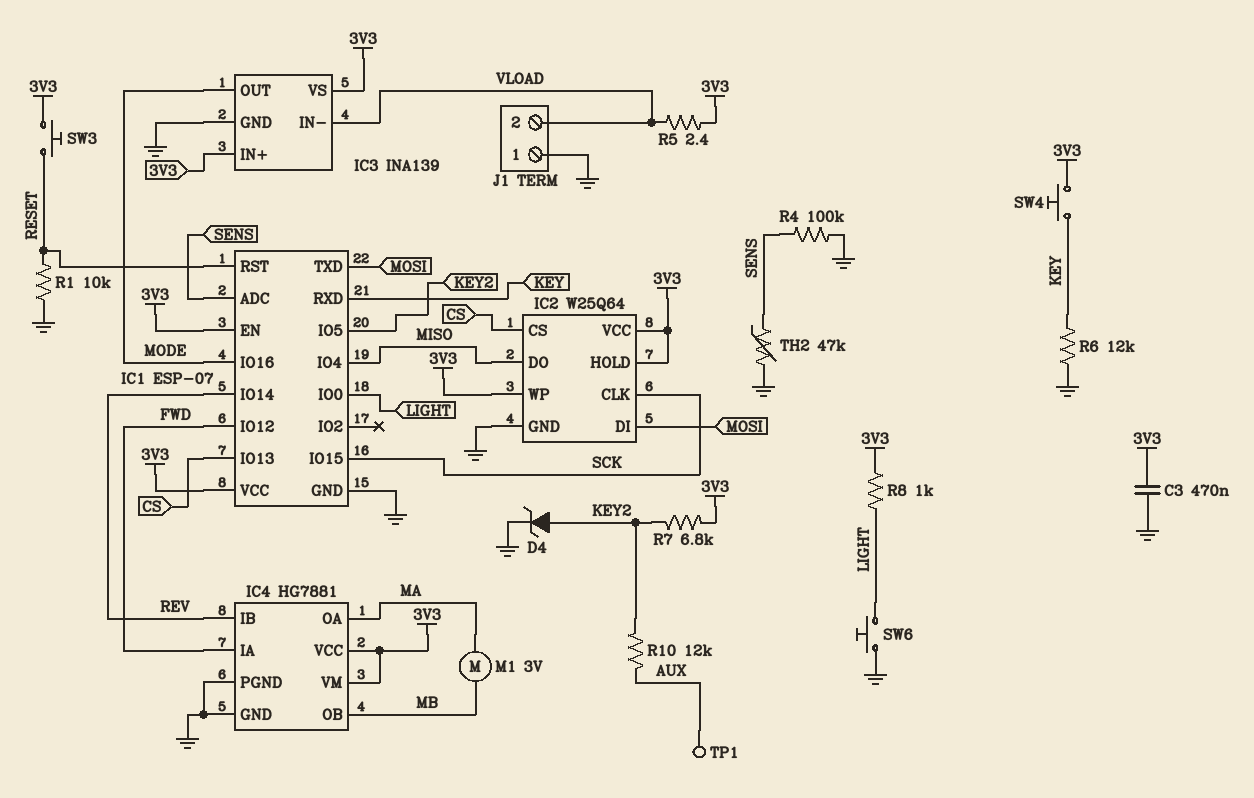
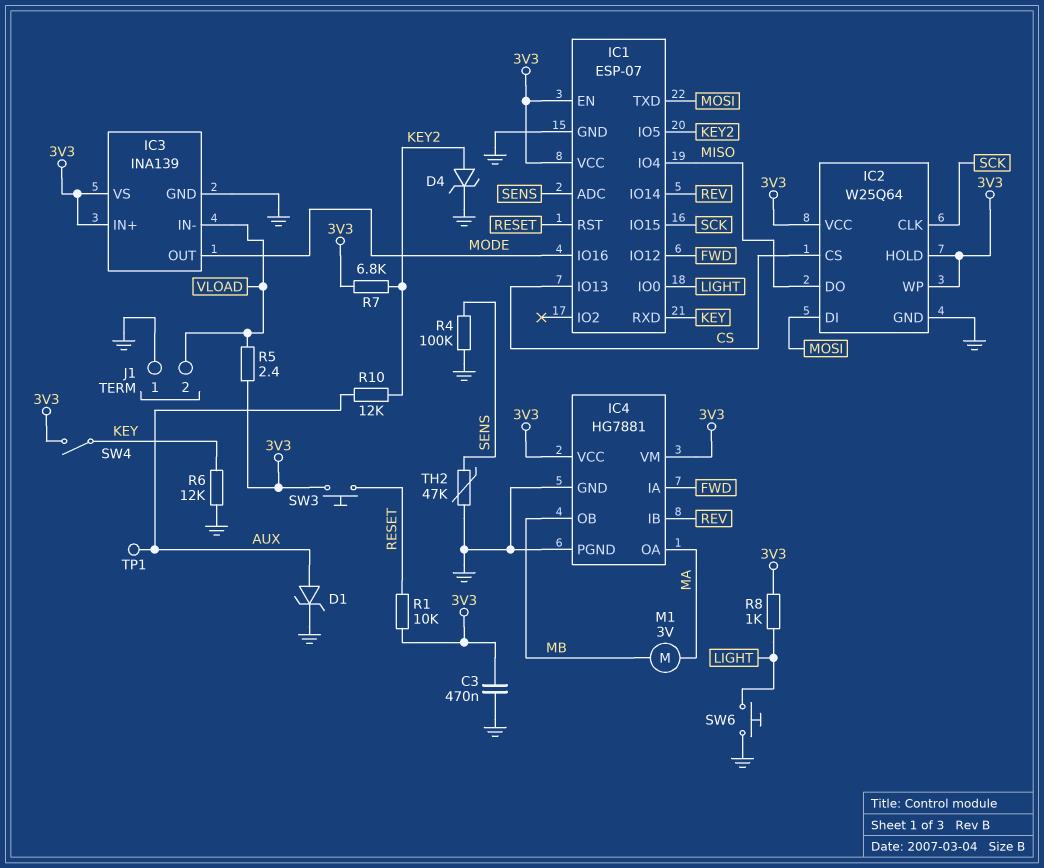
D1: none -> zener (A AUX, K GND)
R1: 10k (GND, RESET) -> 10k (3V3, RESET)
SW4: button (3V3, KEY) -> switch (3V3, KEY)

